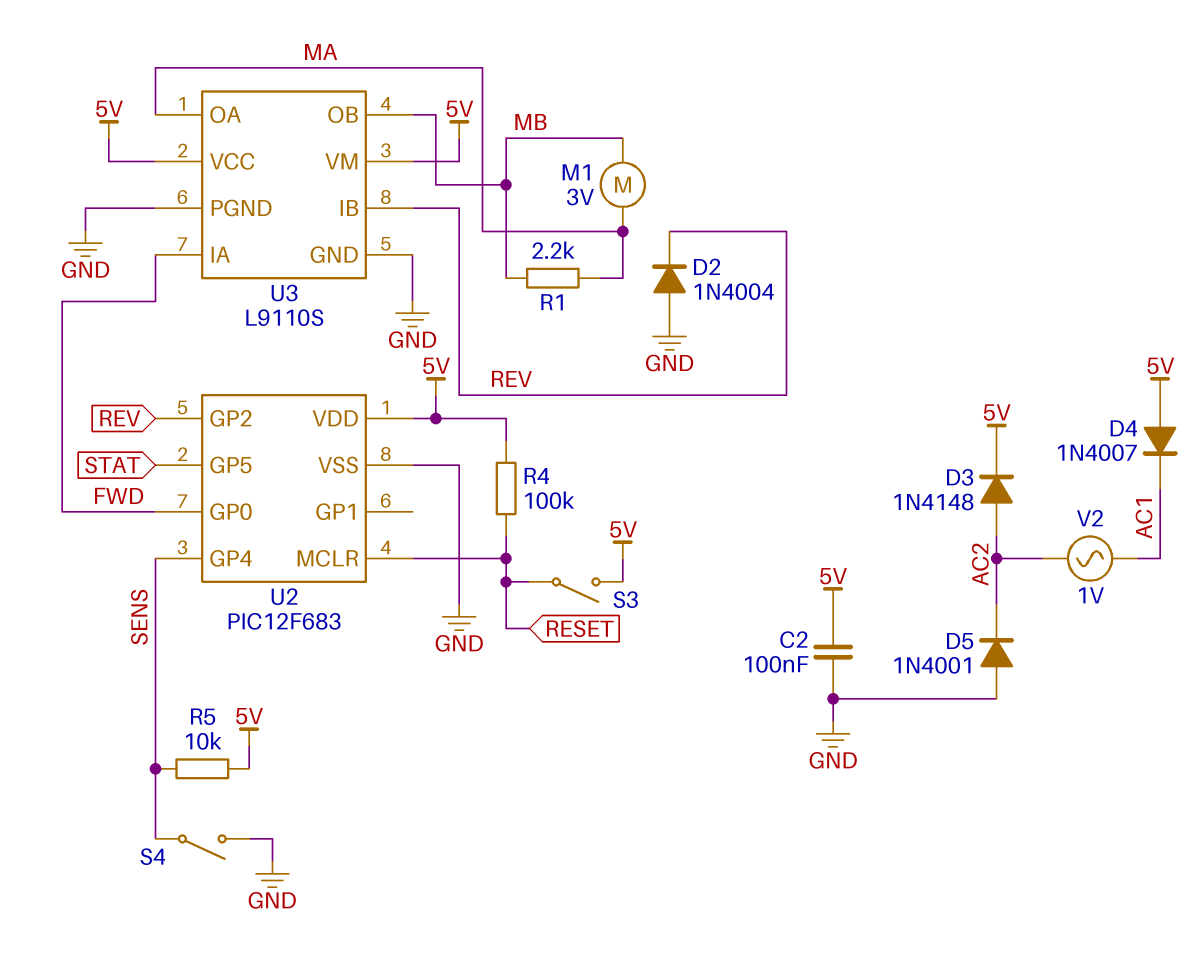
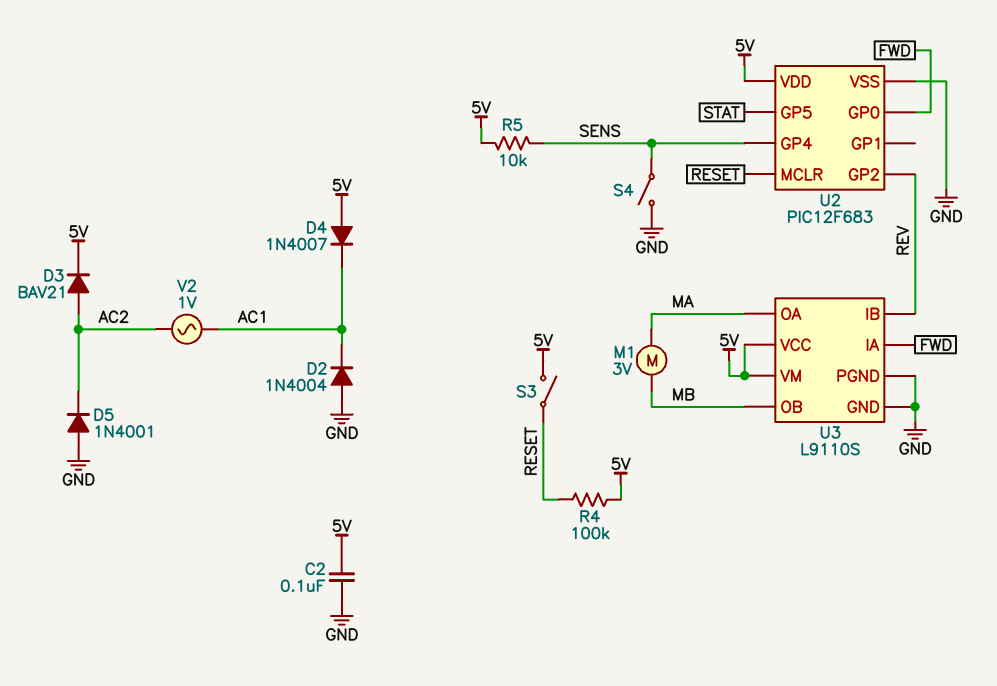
D2: diode 1N4004 (A GND, K REV) -> diode 1N4004 (A GND, K AC1)
D3: diode 1N4148 (A AC2, K 5V) -> diode BAV21 (A AC2, K 5V)
R1: 2.2k (MA, MB) -> none

